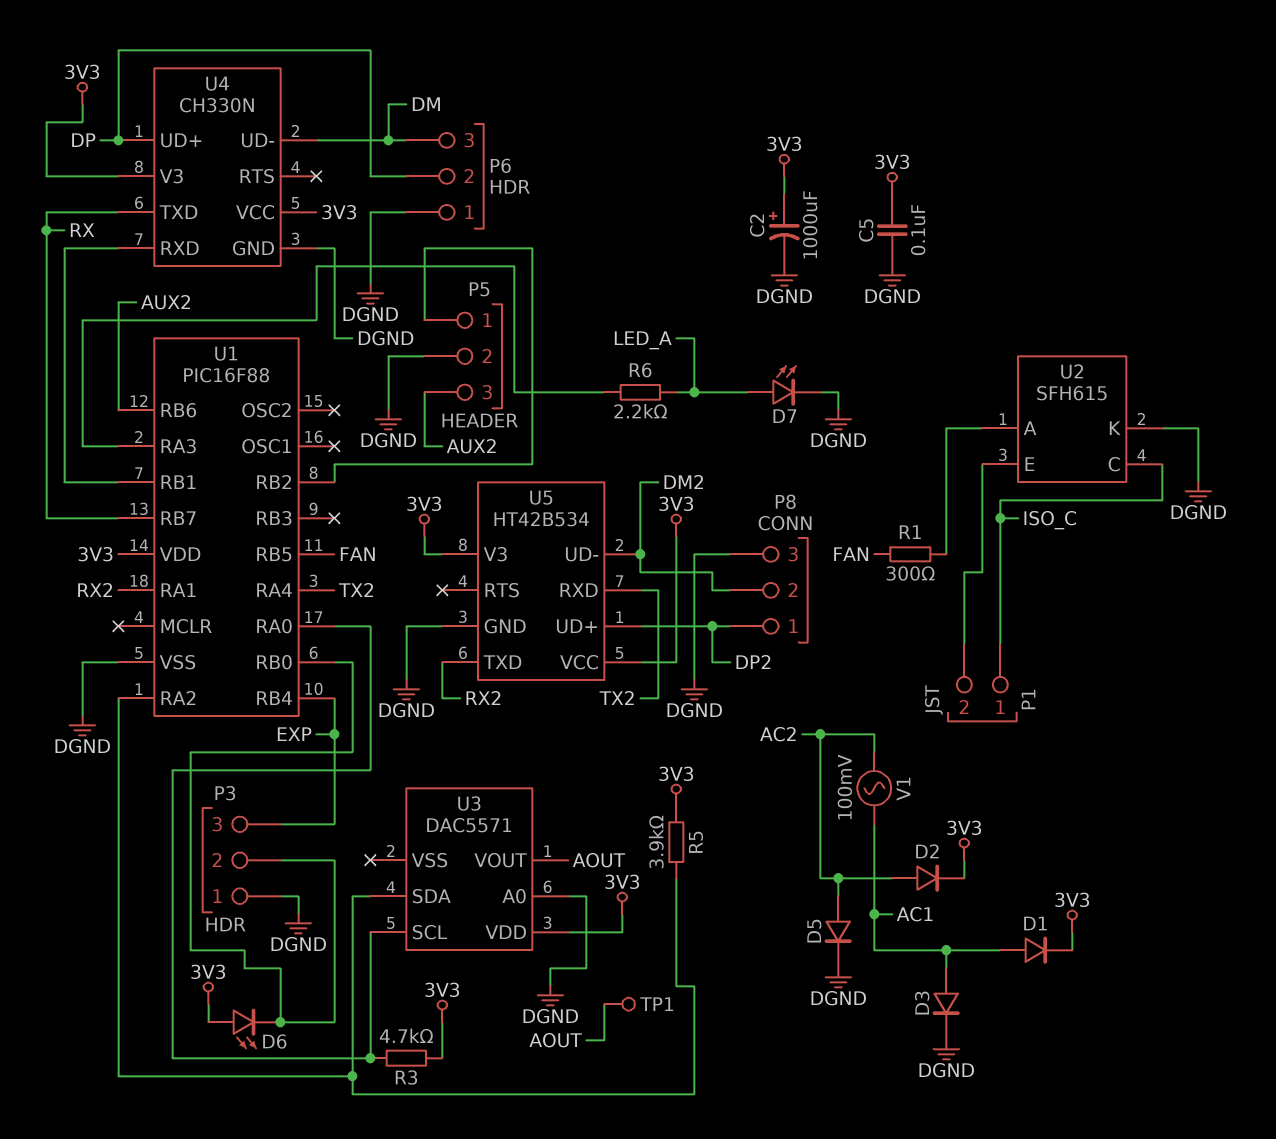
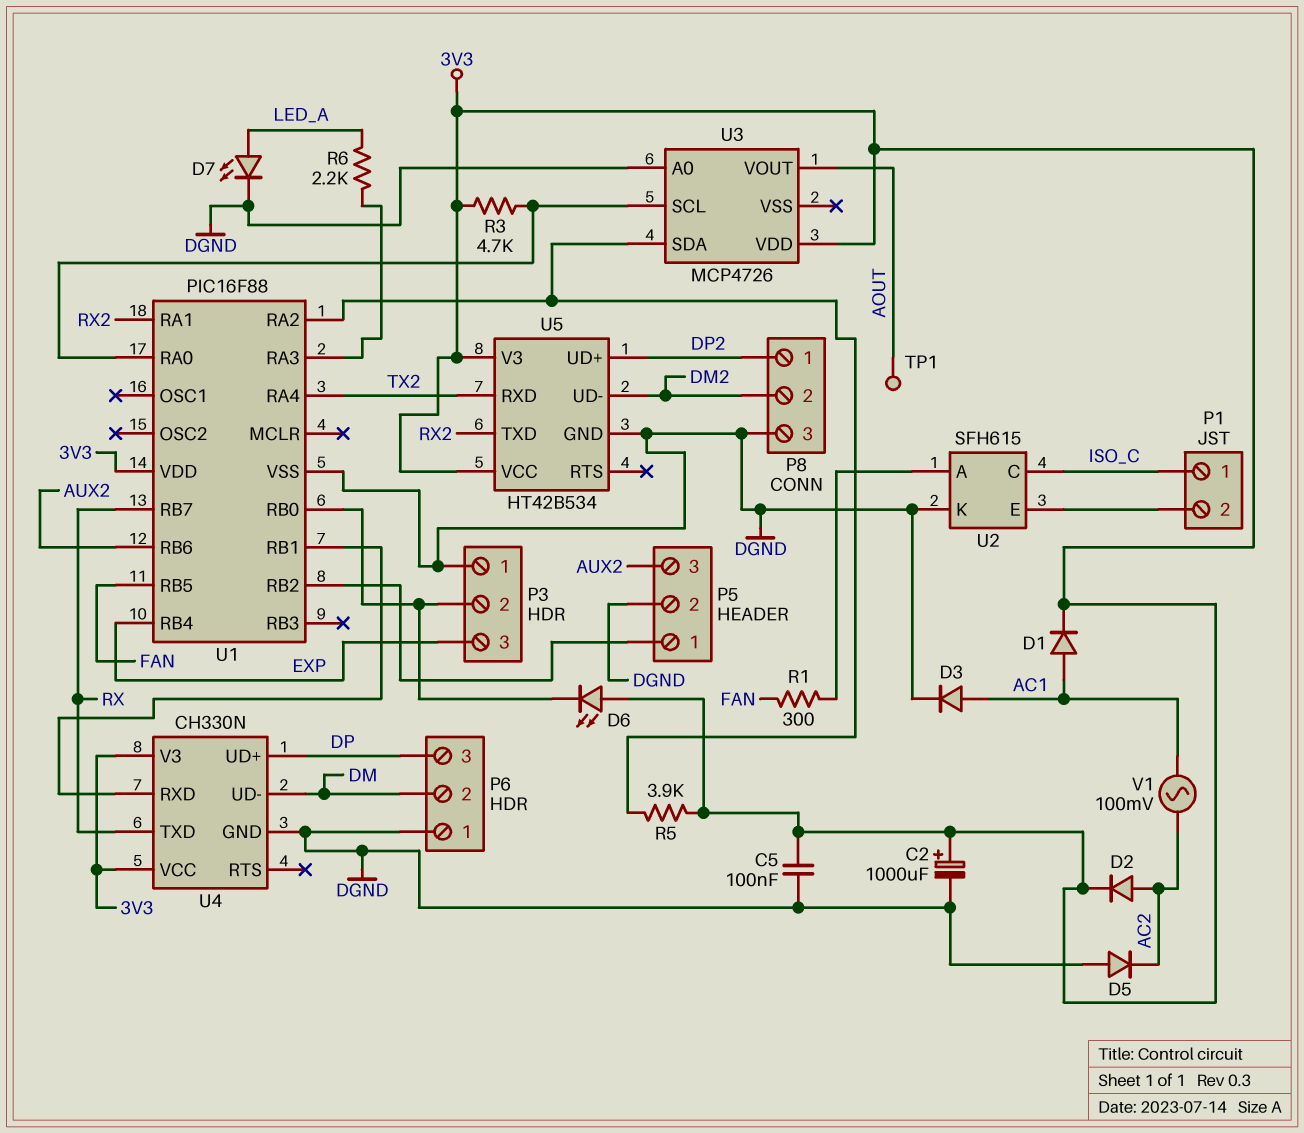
D5: diode (A AC2, K DGND) -> diode (A DGND, K AC2)
P6 pin 2: DP -> DM
P6 pin 3: DM -> DP
U3: DAC5571 -> MCP4726

